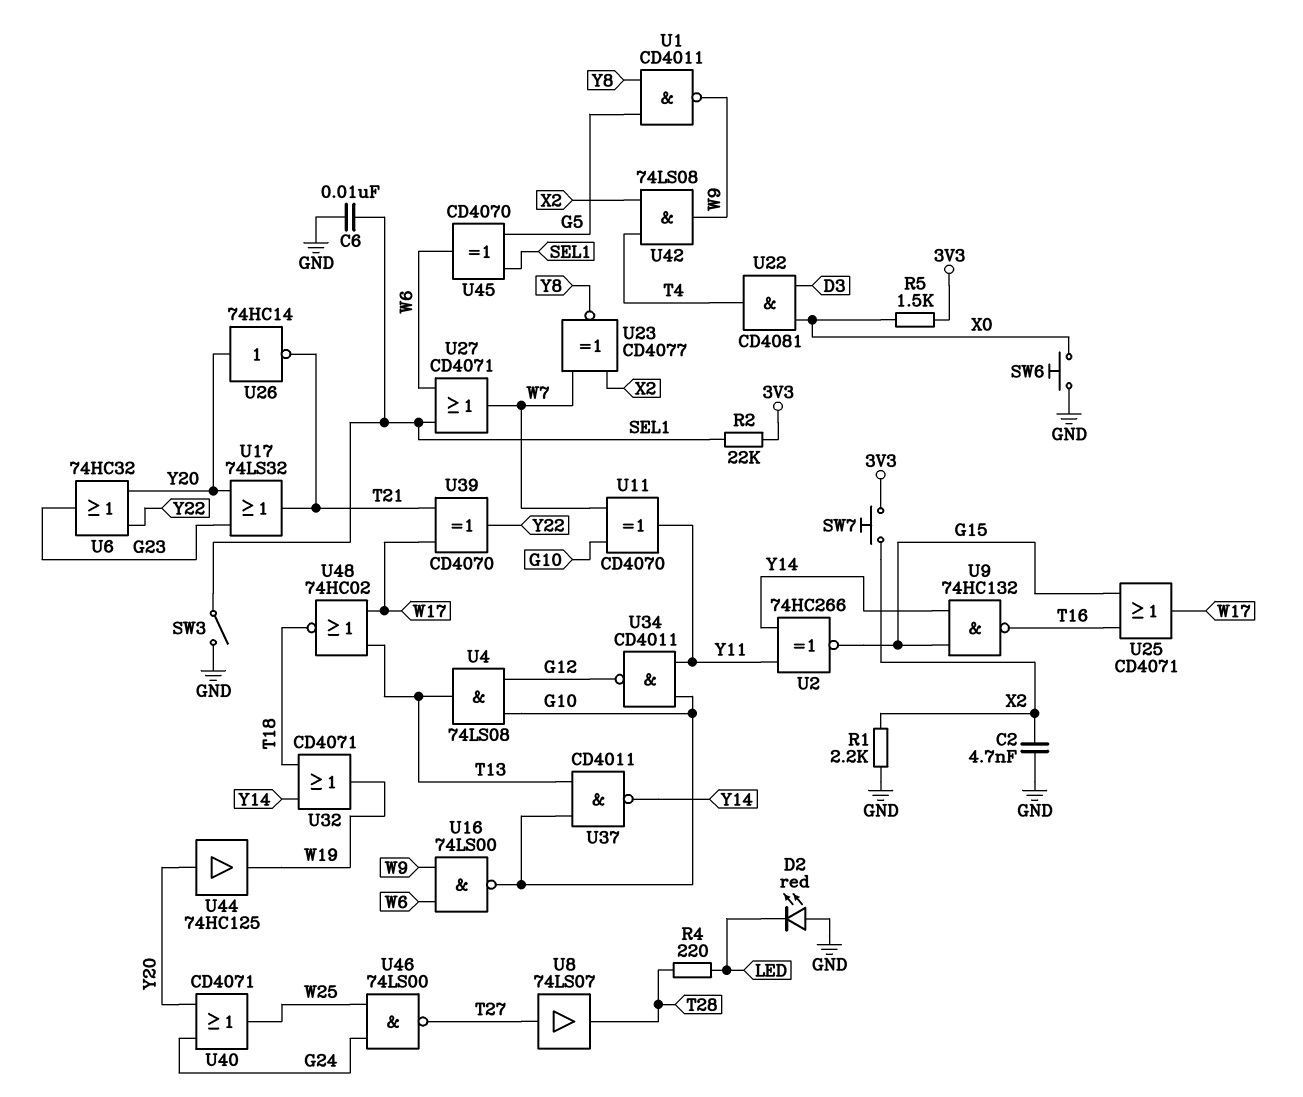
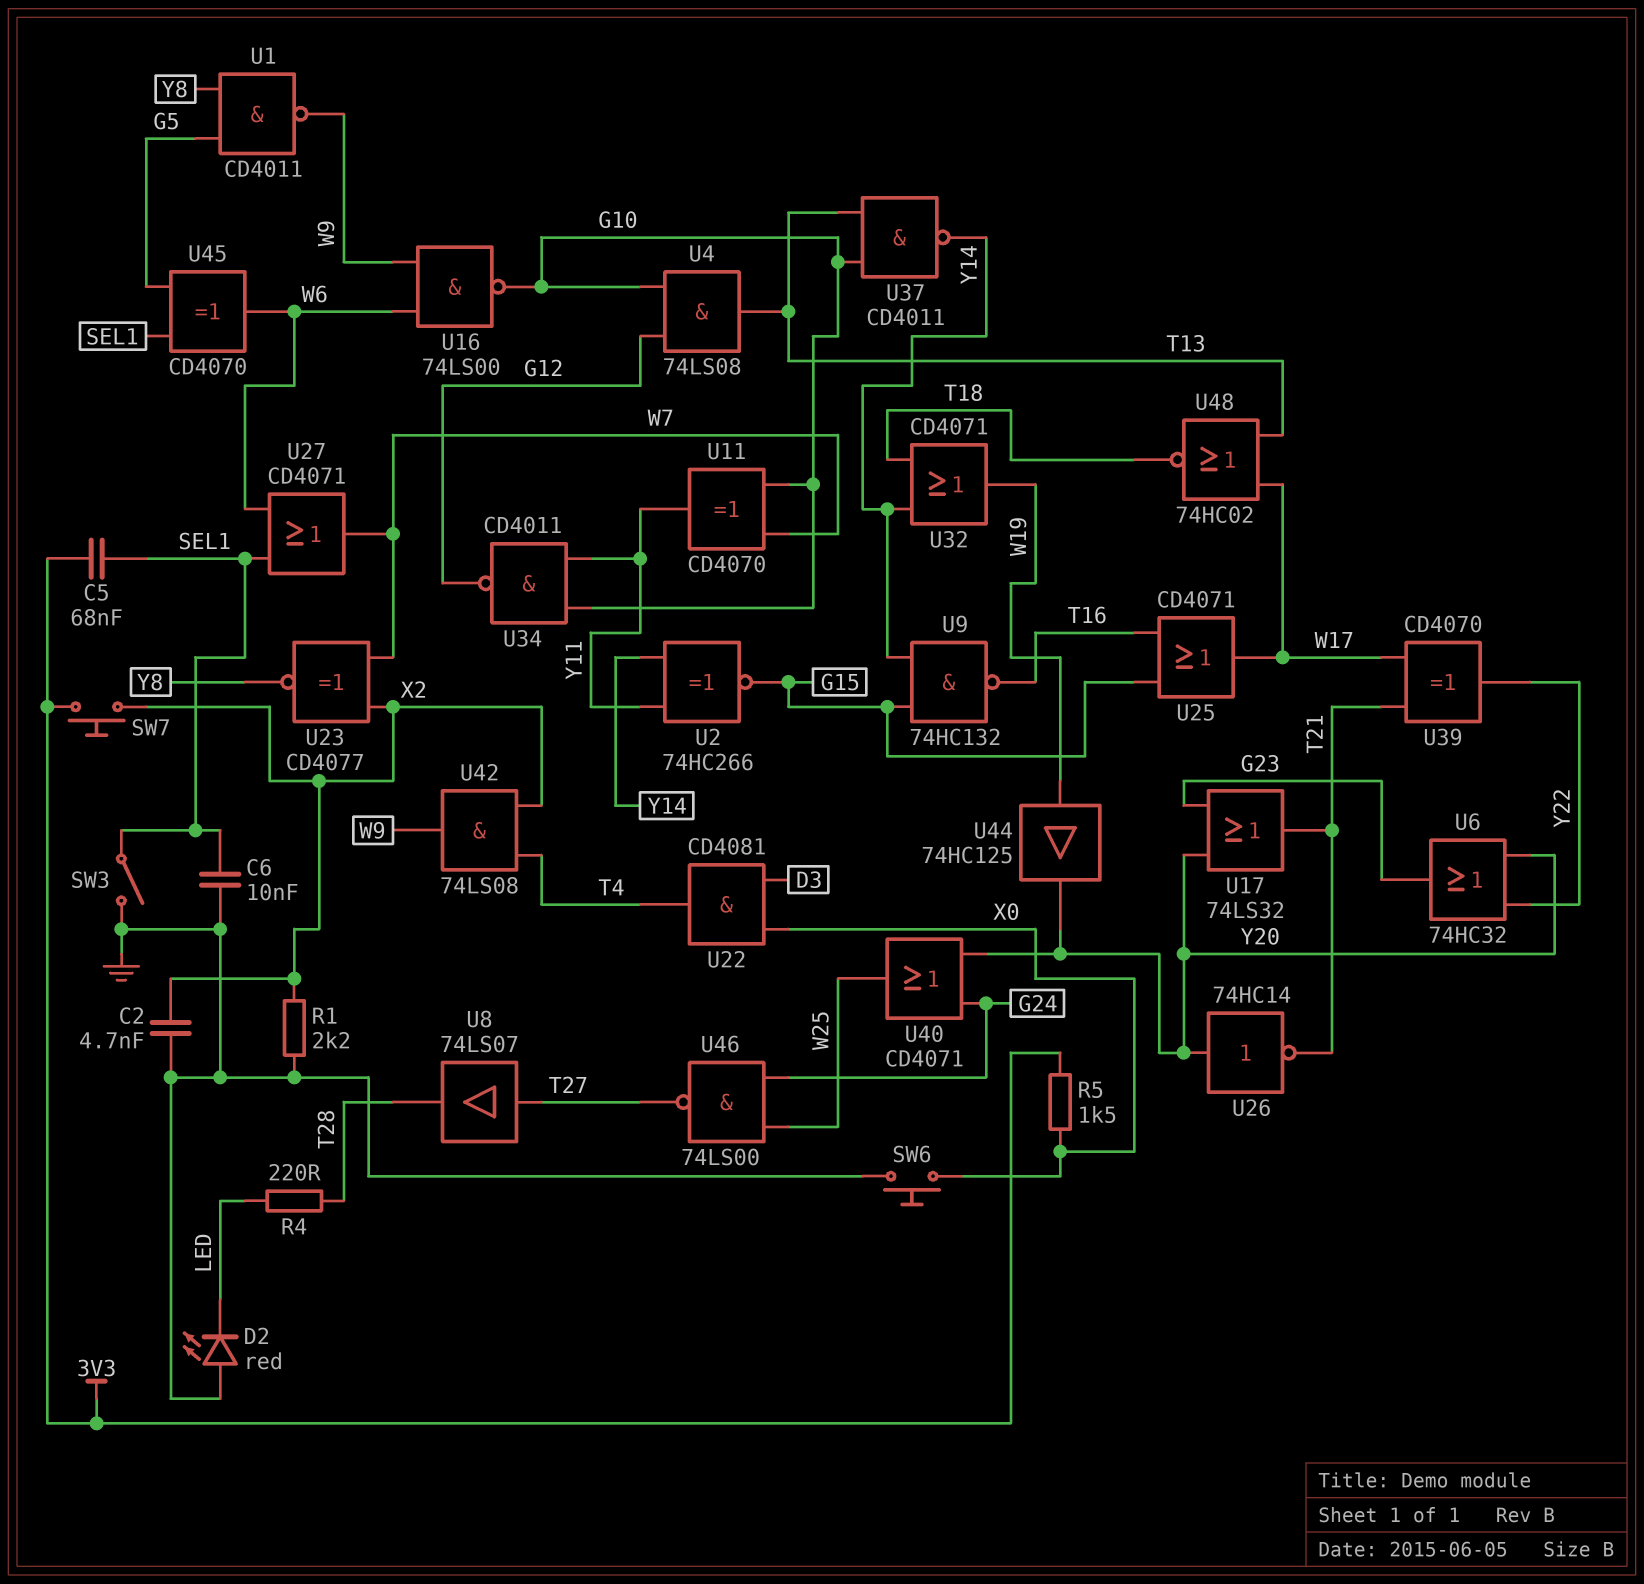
C5: none -> 68nF (3V3, SEL1)
R2: 22k (3V3, SEL1) -> none
U44: buffer 74HC125 (in Y20, out W19) -> buffer 74HC125 (in W19, out Y20)

